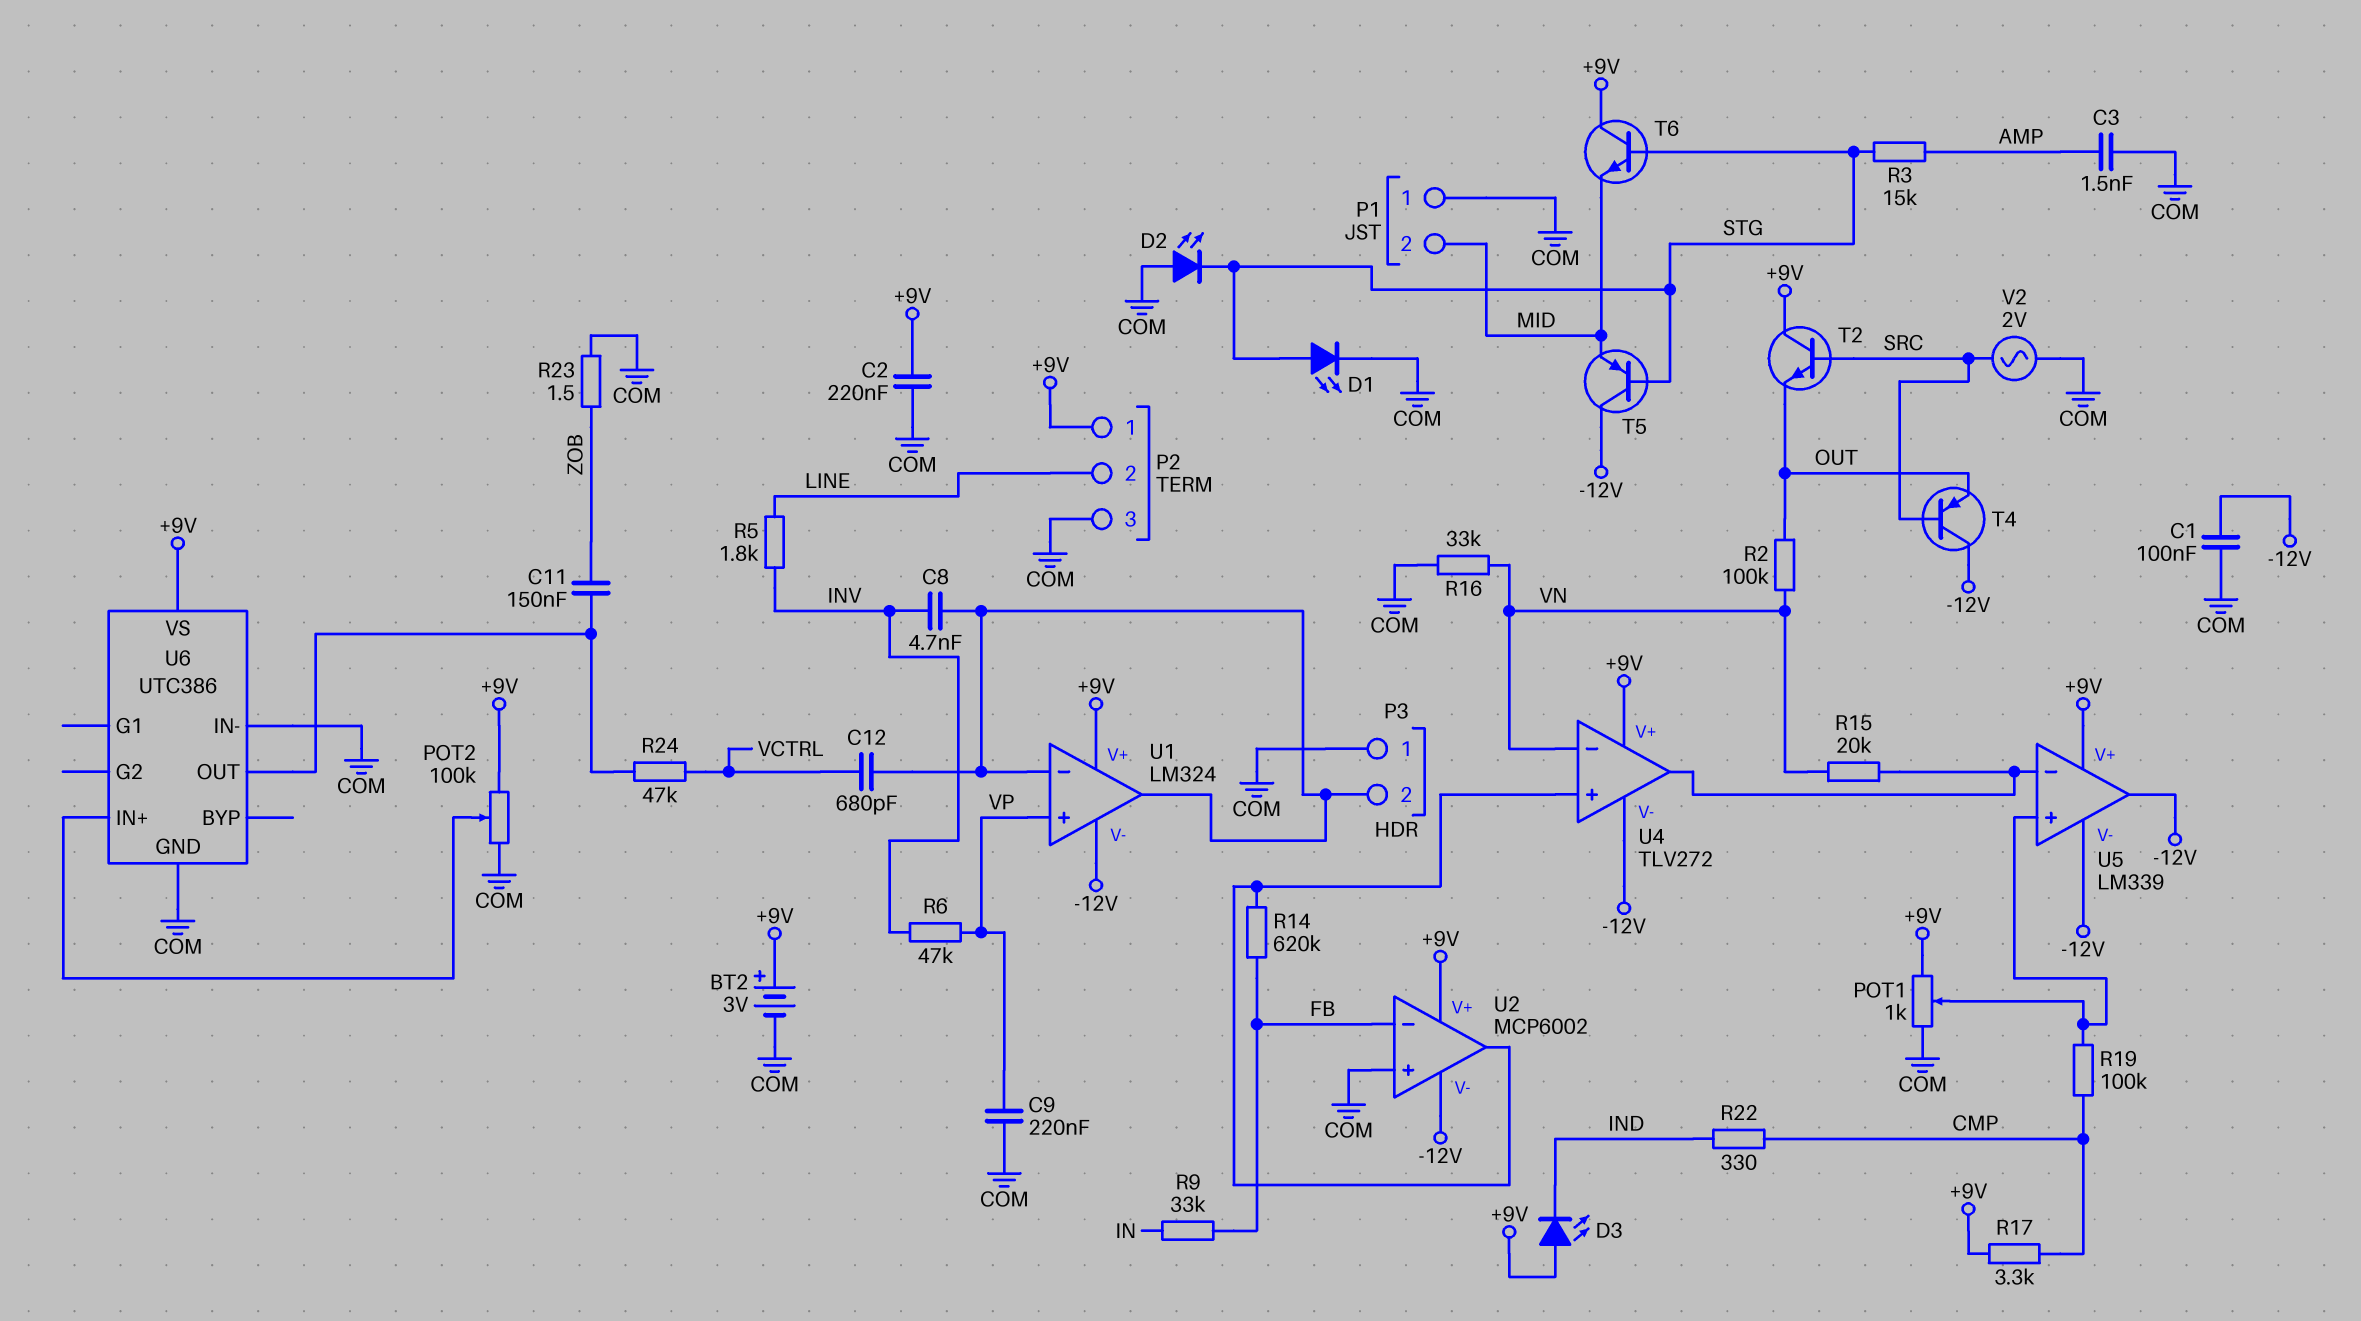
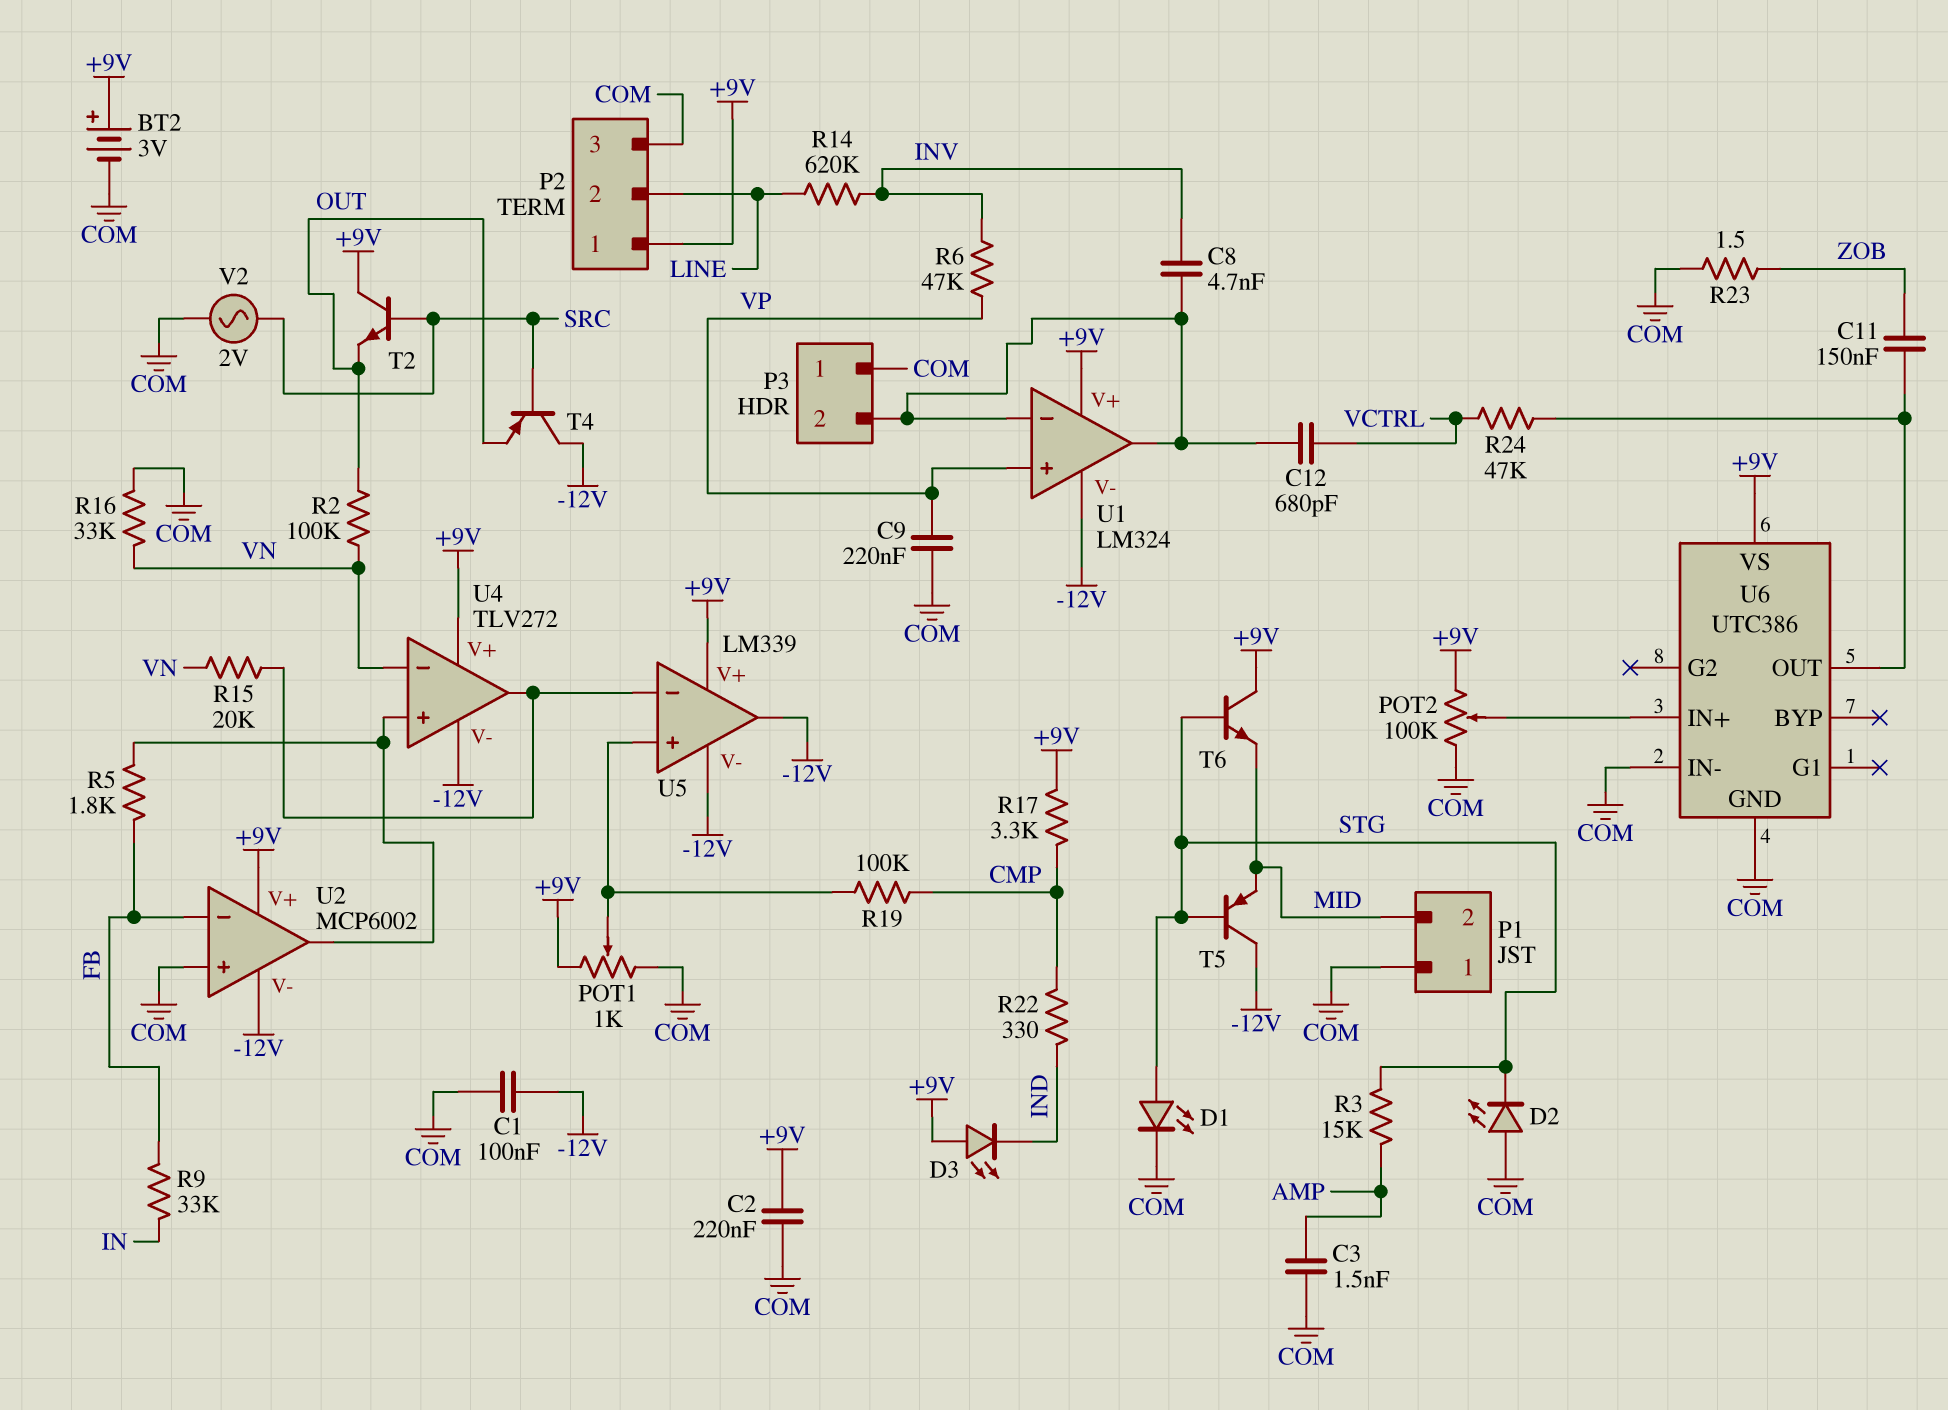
R5: 1.8k (INV, LINE) -> 1.8k (FB, U2/out)
R14: 620k (FB, U2/out) -> 620k (INV, LINE)

